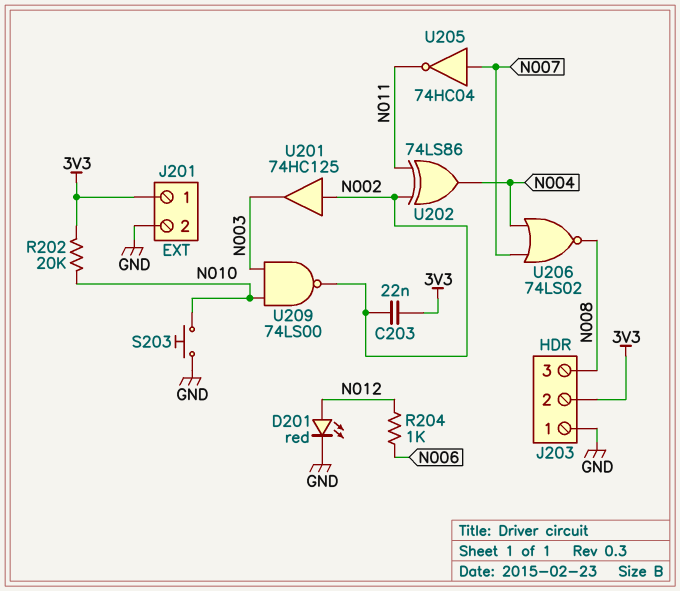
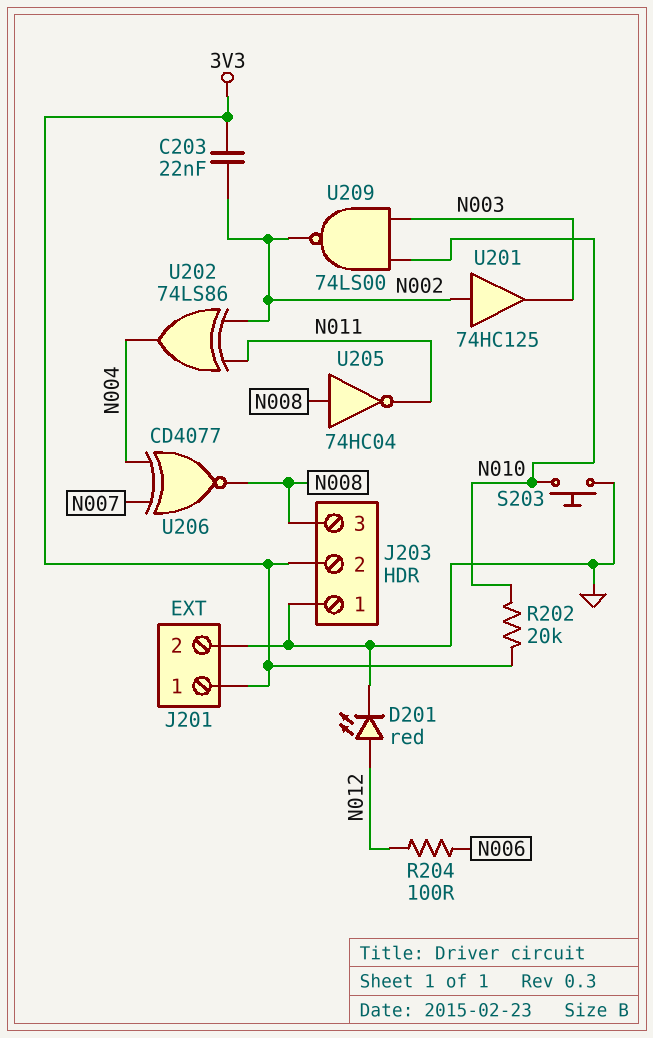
R204: 1k (N006, N012) -> 100 (N006, N012)
U205: NOT 74HC04 (in N007, out N011) -> NOT 74HC04 (in N008, out N011)
U206: NOR 74LS02 (in N004, in N007, out N008) -> XNOR CD4077 (in N004, in N007, out N008)

